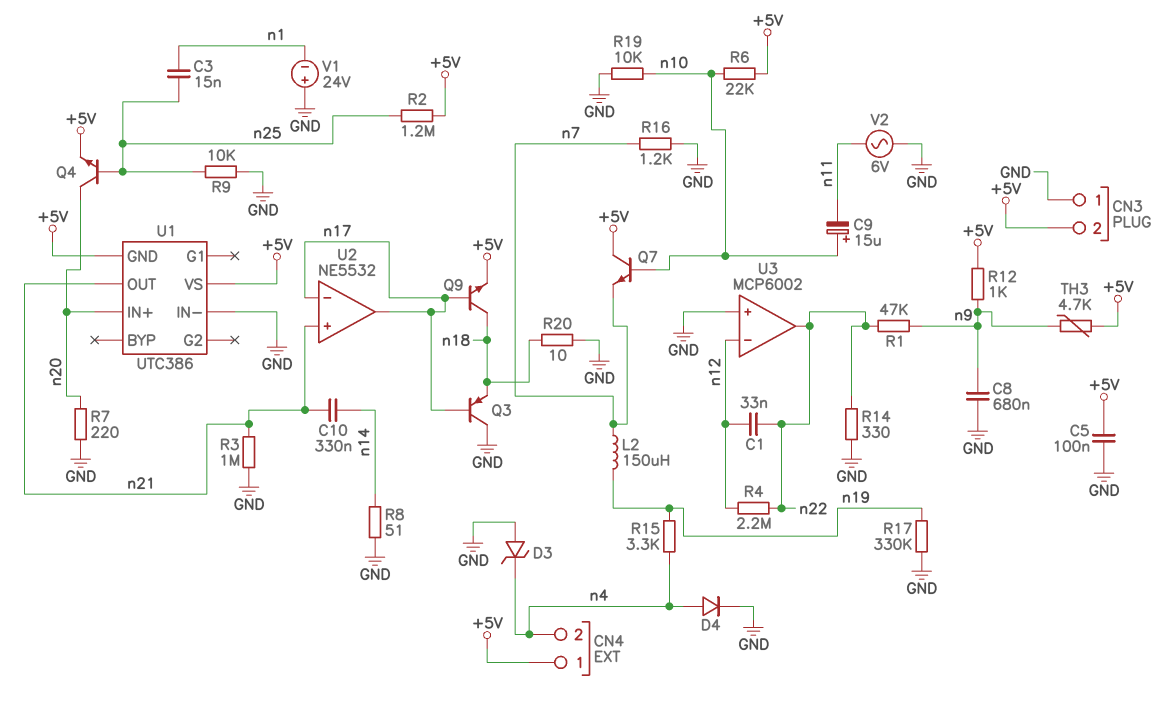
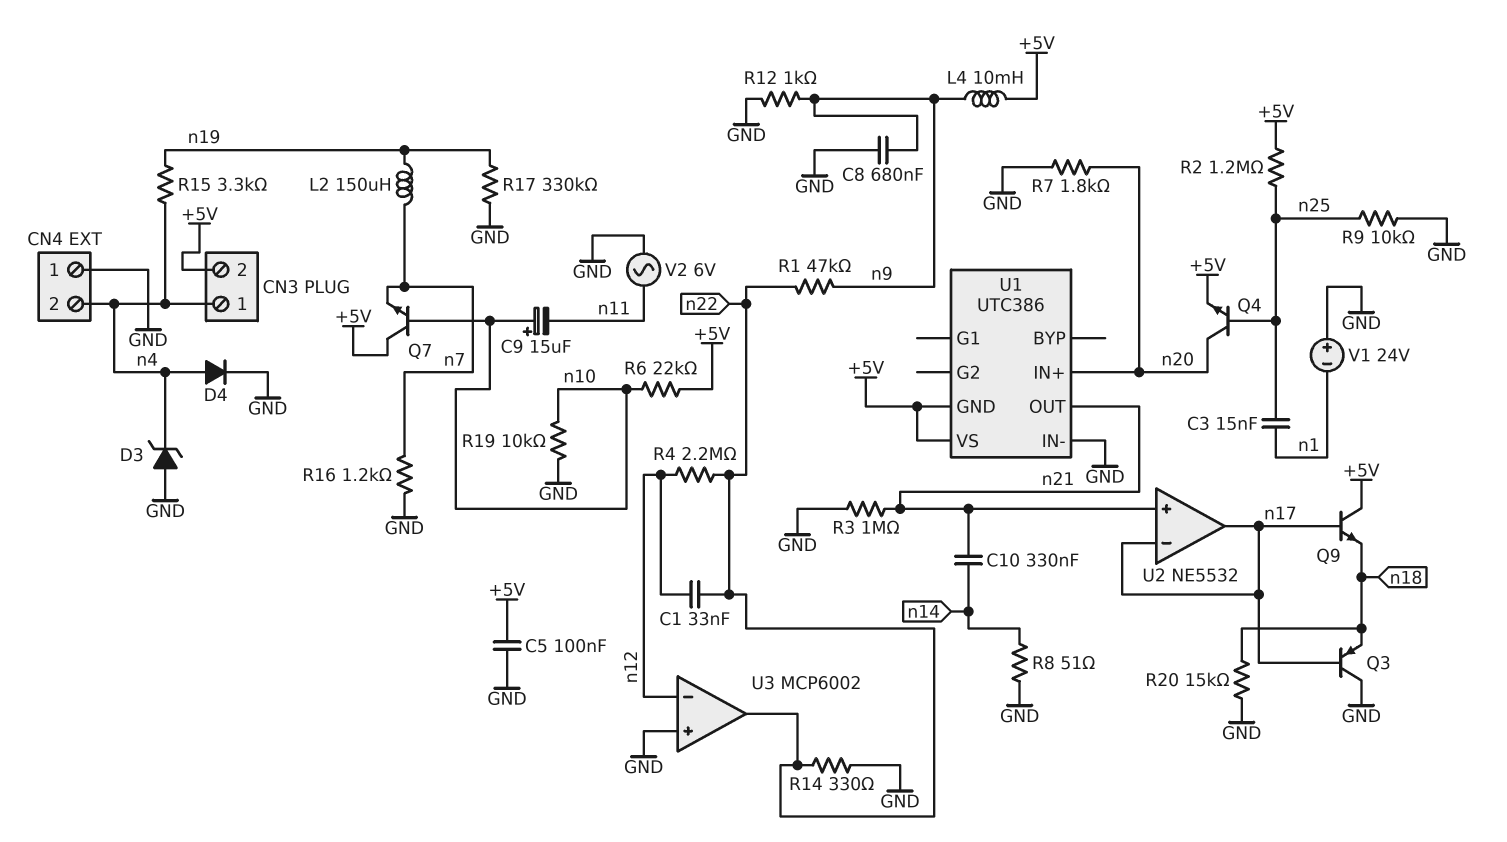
CN3 pin 1: GND -> n4
CN4 pin 1: +5V -> GND
L4: none -> 10mH (+5V, n9)
Q9: NPN (B n17, C n18, E +5V) -> NPN (B n17, C +5V, E n18)
R7: 220 (GND, n20) -> 1.8k (GND, n20)
R12: 1k (+5V, n9) -> 1k (GND, n9)
R20: 10 (GND, n18) -> 15k (GND, n18)
TH3: 4.7k (+5V, n9) -> none

